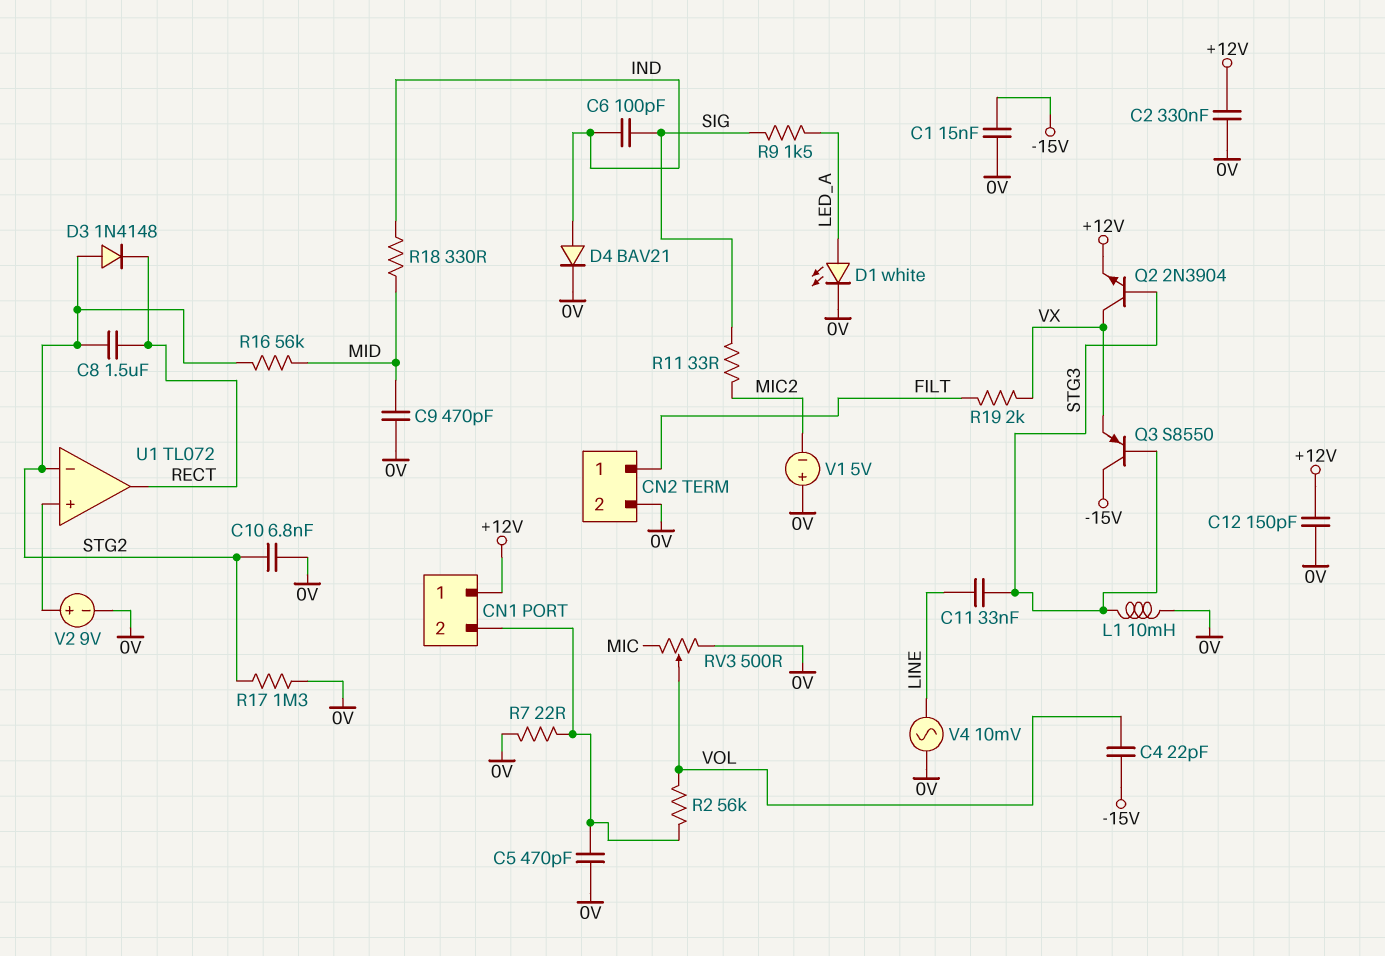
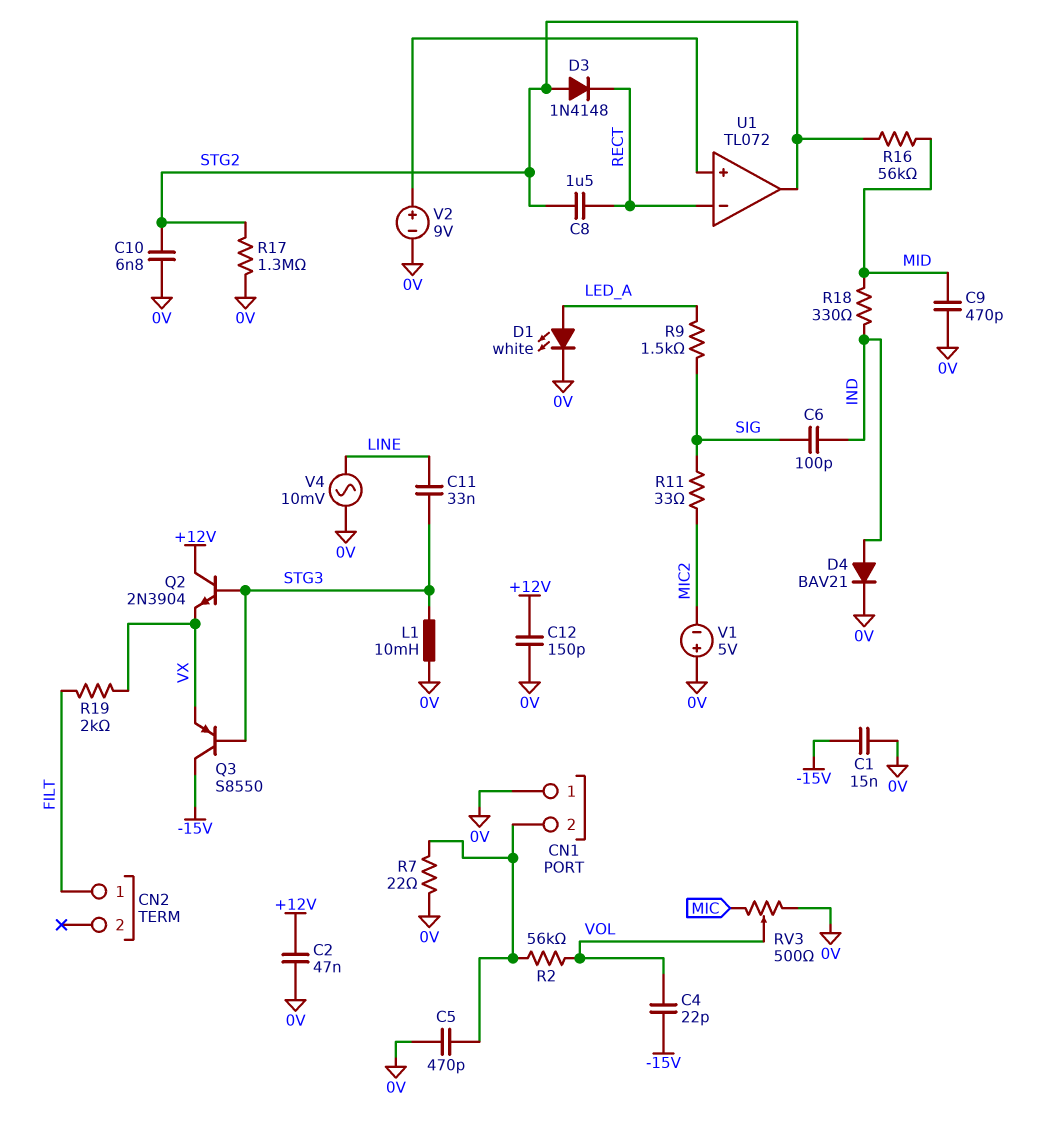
C2: 330nF (+12V, 0V) -> 47nF (+12V, 0V)
CN1 pin 1: +12V -> 0V
CN2 pin 2: 0V -> none
Q2: NPN 2N3904 (B STG3, C VX, E +12V) -> NPN 2N3904 (B STG3, C +12V, E VX)
U1 pin in-: STG2 -> RECT
U1 pin out: RECT -> STG2

